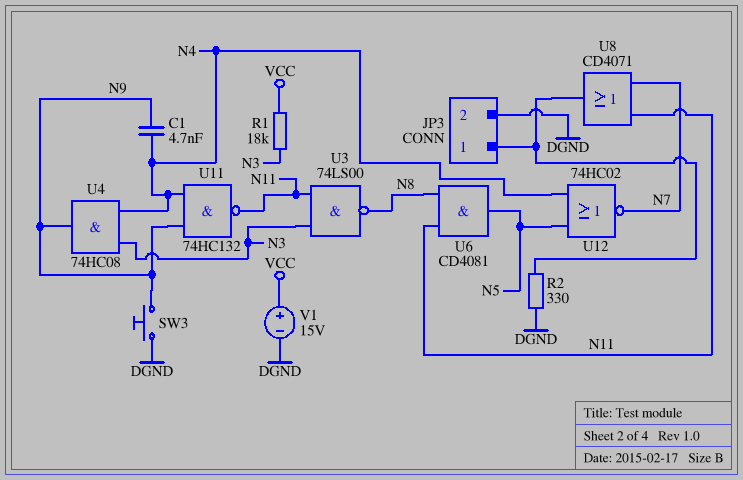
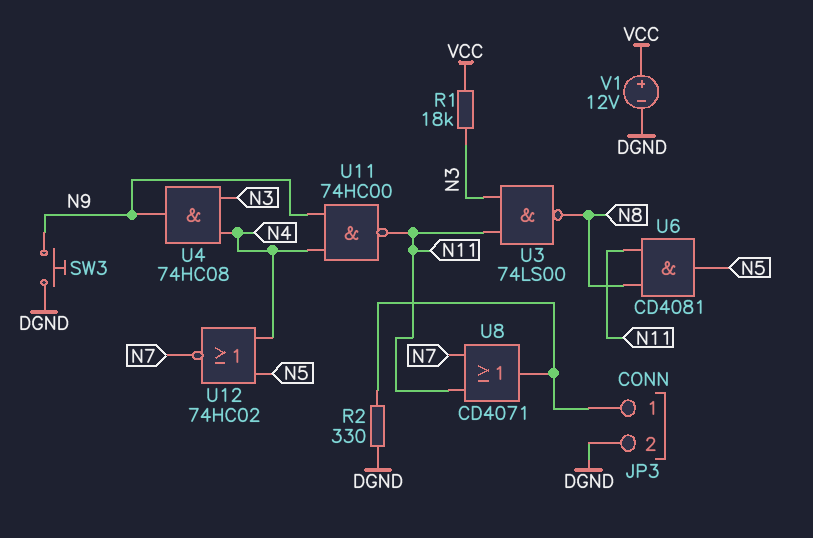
C1: 4.7nF (N4, N9) -> none
U11: NAND 74HC132 (in N4, in N9, out N11) -> NAND 74HC00 (in N4, in N9, out N11)
V1: 15V (plus VCC, minus DGND) -> 12V (plus VCC, minus DGND)

